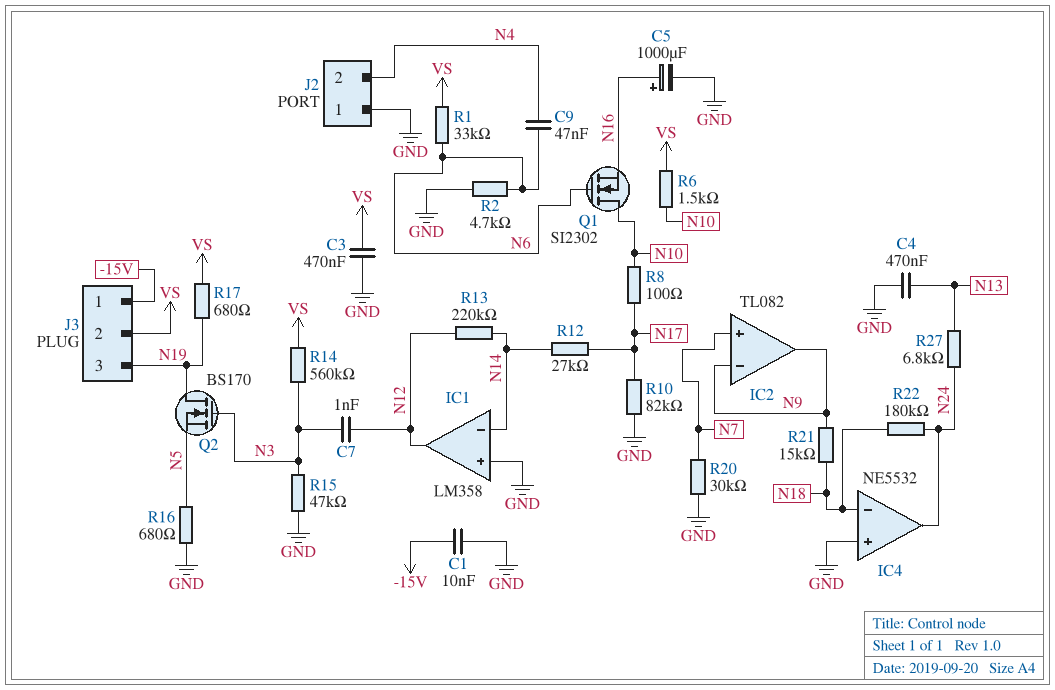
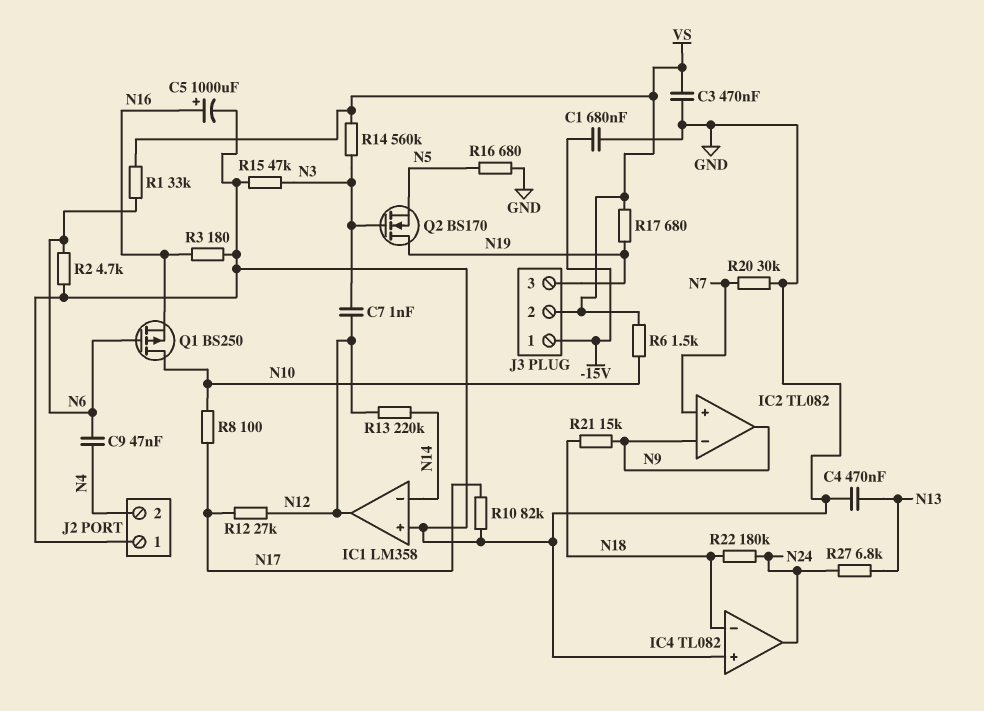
C1: 10nF (-15V, GND) -> 680nF (-15V, GND)
IC4: NE5532 -> TL082
Q1: NMOS SI2302 (G N6, D N10, S N16) -> PMOS BS250 (G N6, D N10, S N16)
R3: none -> 180 (GND, N16)
R12: 27k (N14, N17) -> 27k (N12, N17)

